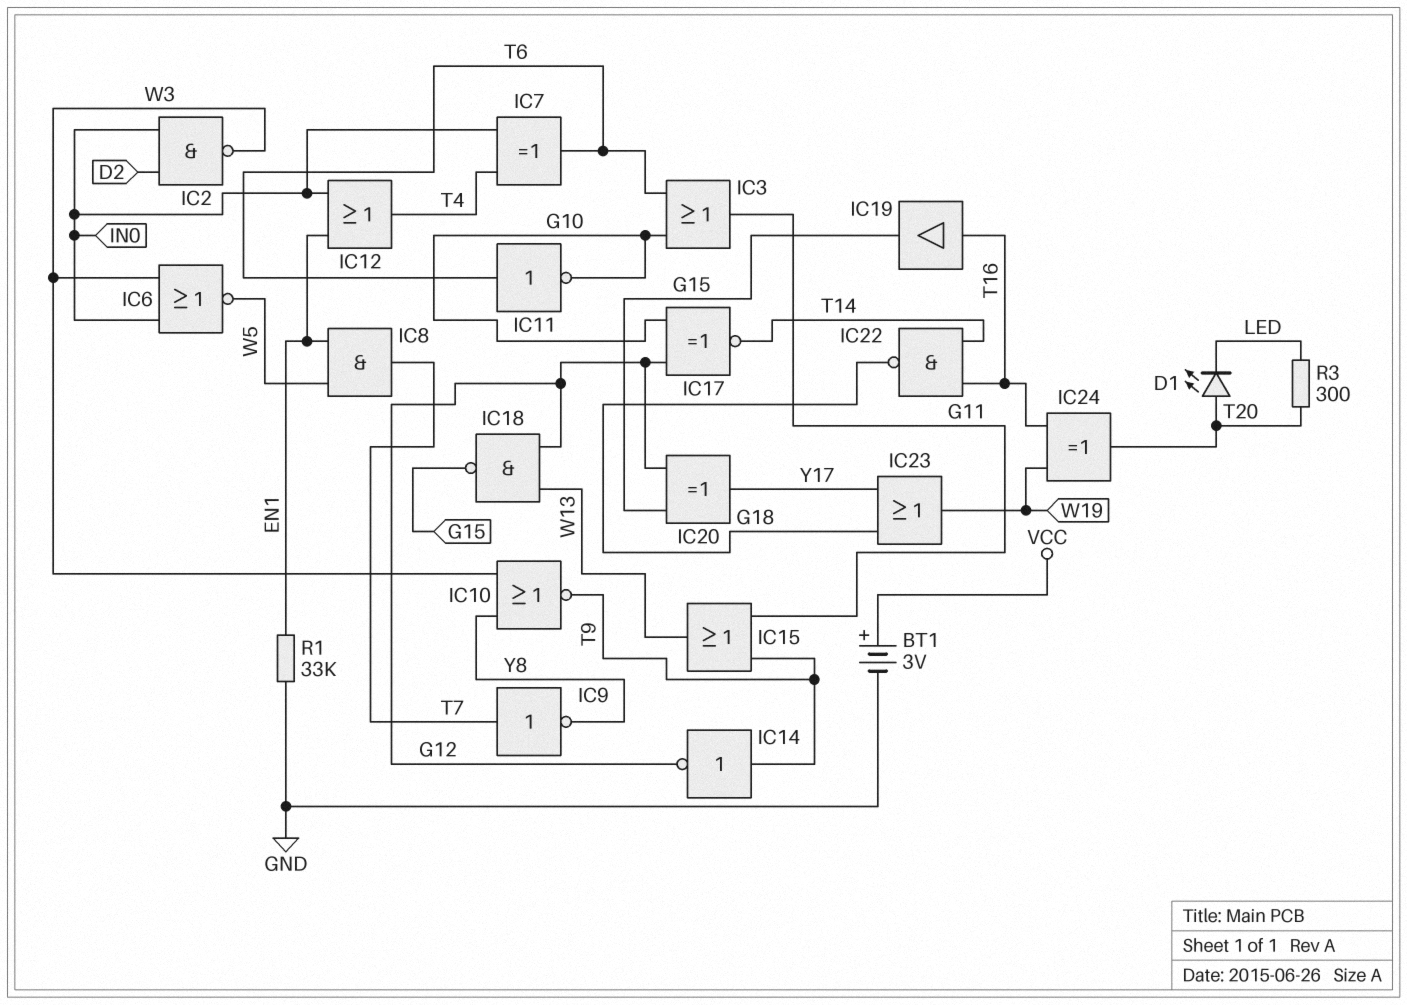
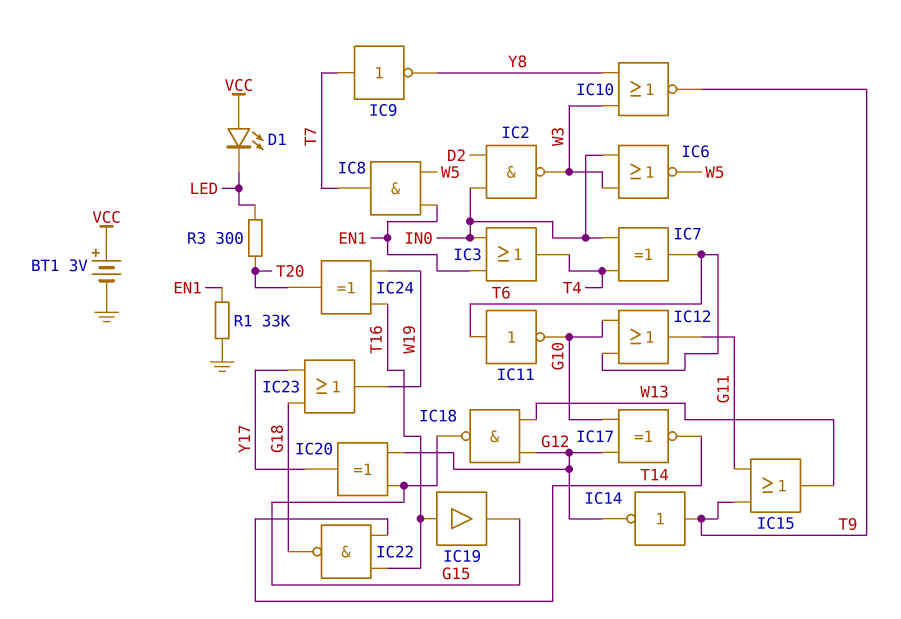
D1: LED (A T20, K LED) -> LED (A VCC, K LED)
IC3: OR (in G10, in T6, out G11) -> OR (in EN1, in IN0, out T4)
IC12: OR (in EN1, in IN0, out T4) -> OR (in G10, in T6, out G11)

